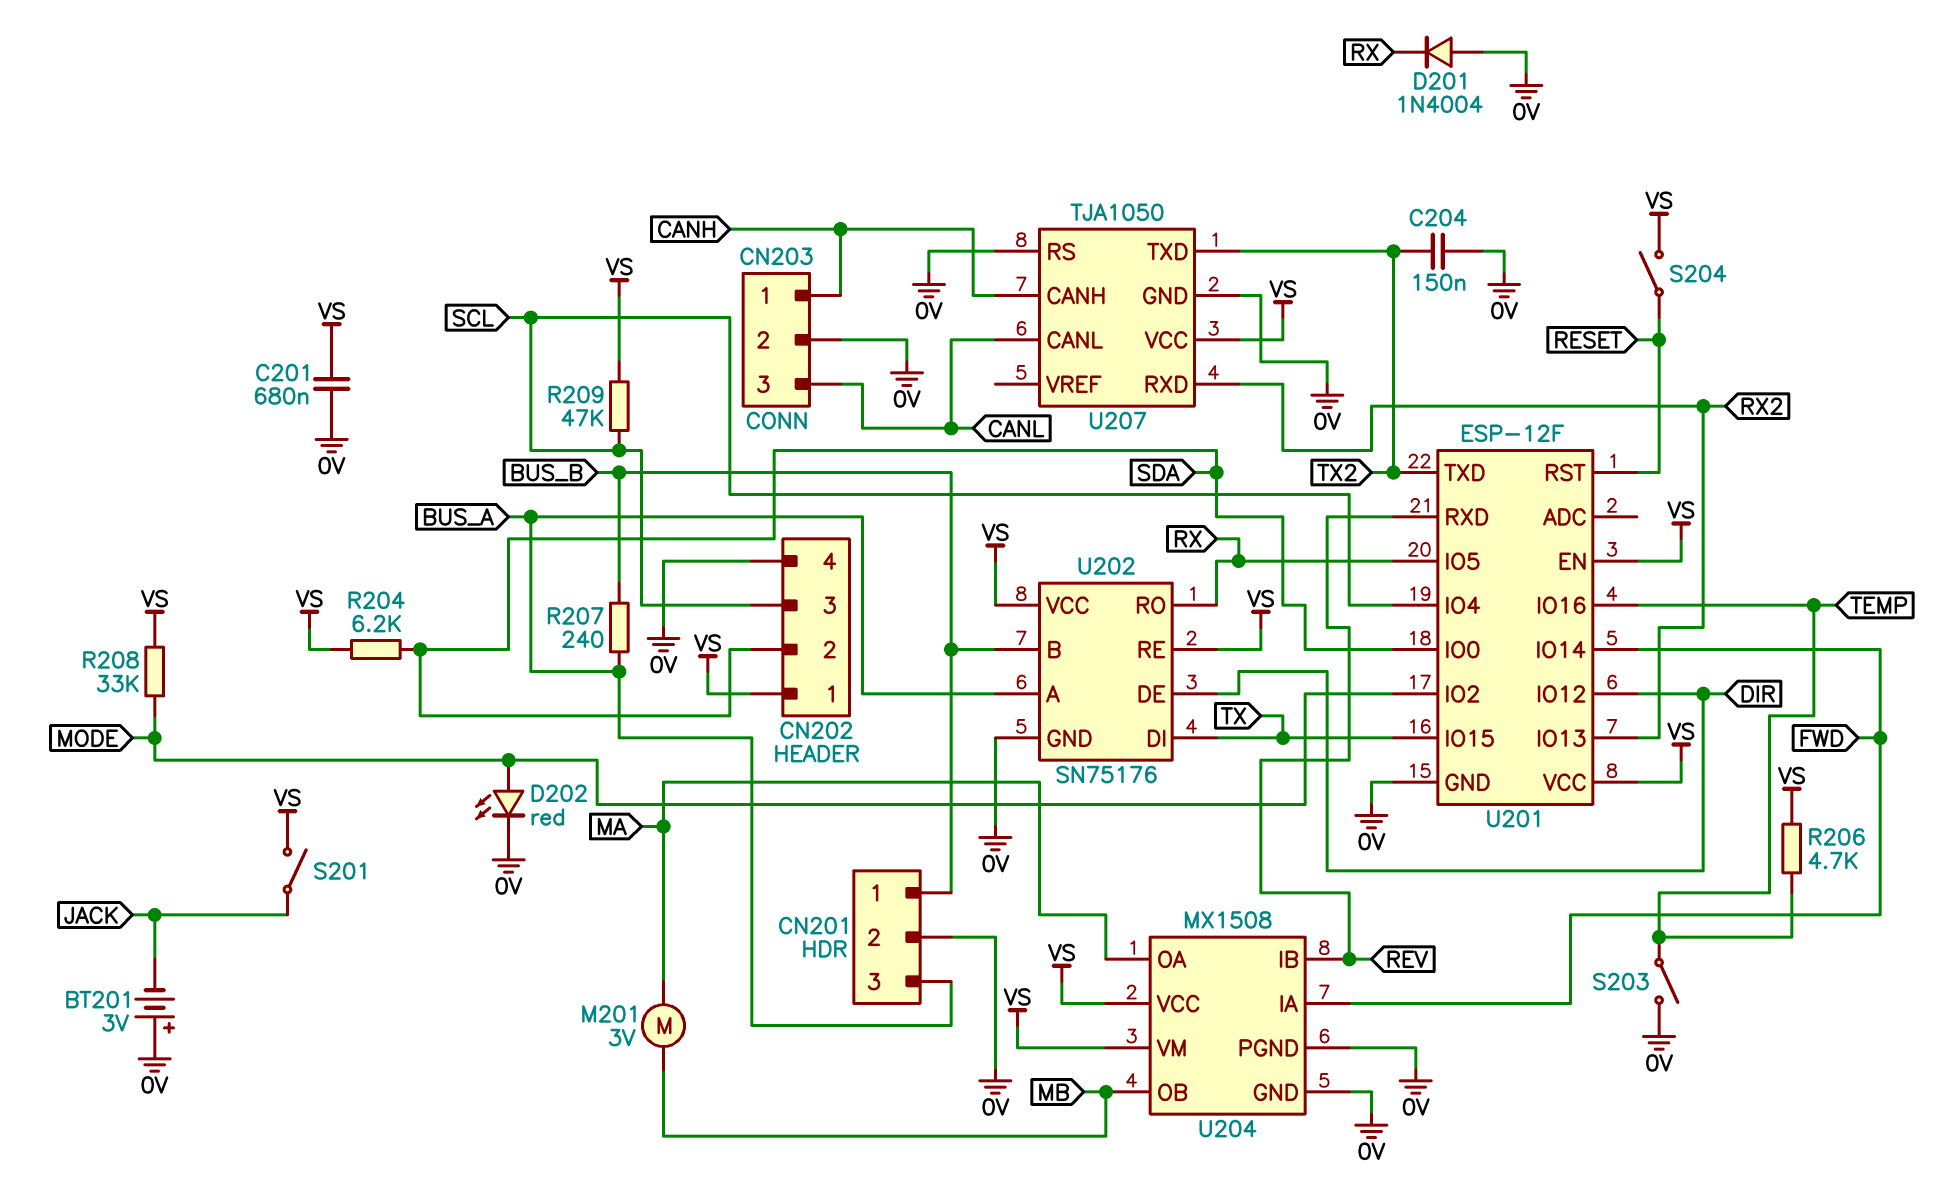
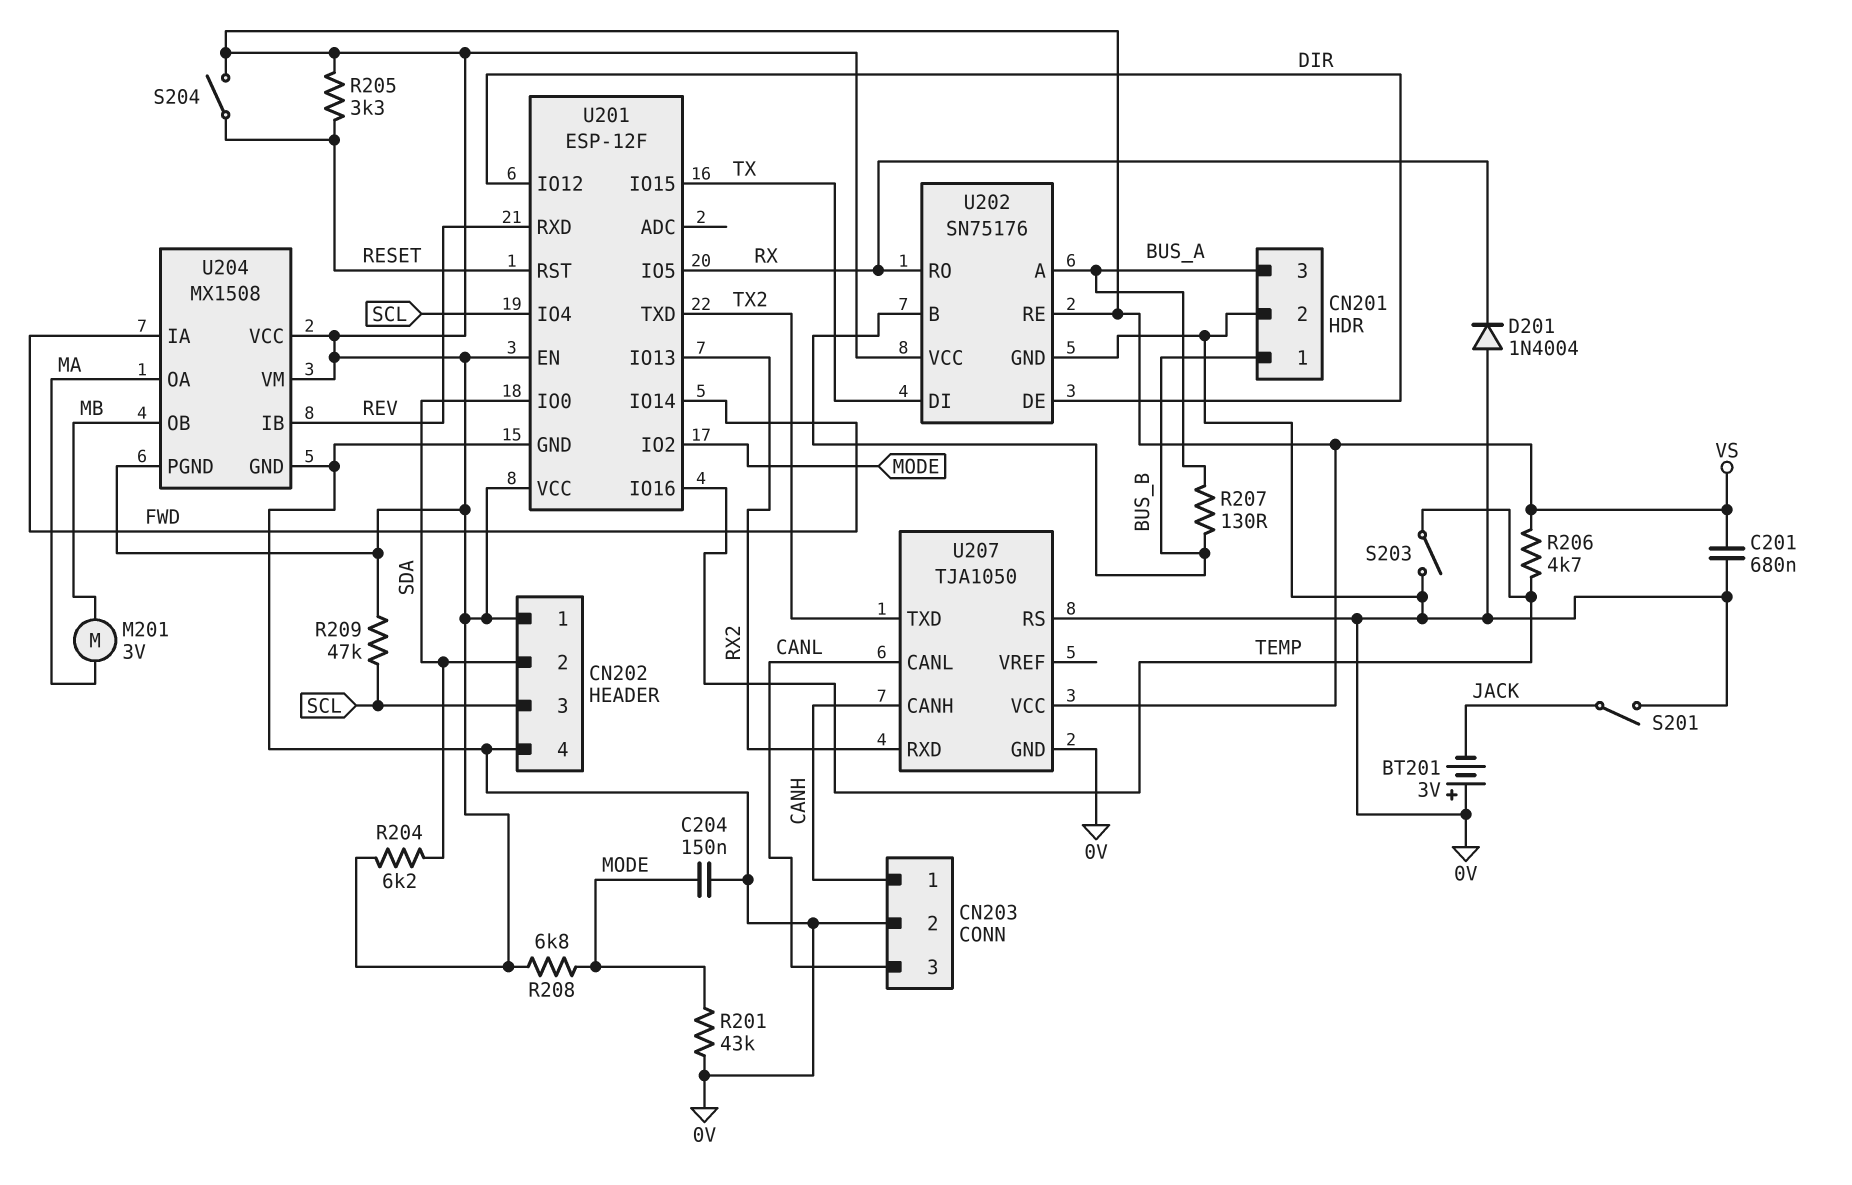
C204: 150nF (0V, TX2) -> 150nF (0V, MODE)
D202: LED red (A MODE, K 0V) -> none
R201: none -> 43k (0V, MODE)
R205: none -> 3.3k (RESET, VS)
R207: 240 (BUS_A, BUS_B) -> 130 (BUS_A, BUS_B)
R208: 33k (MODE, VS) -> 6.8k (MODE, VS)
S201: switch (JACK, VS) -> switch (0V, JACK)
U204 pin PGND: 0V -> VS

